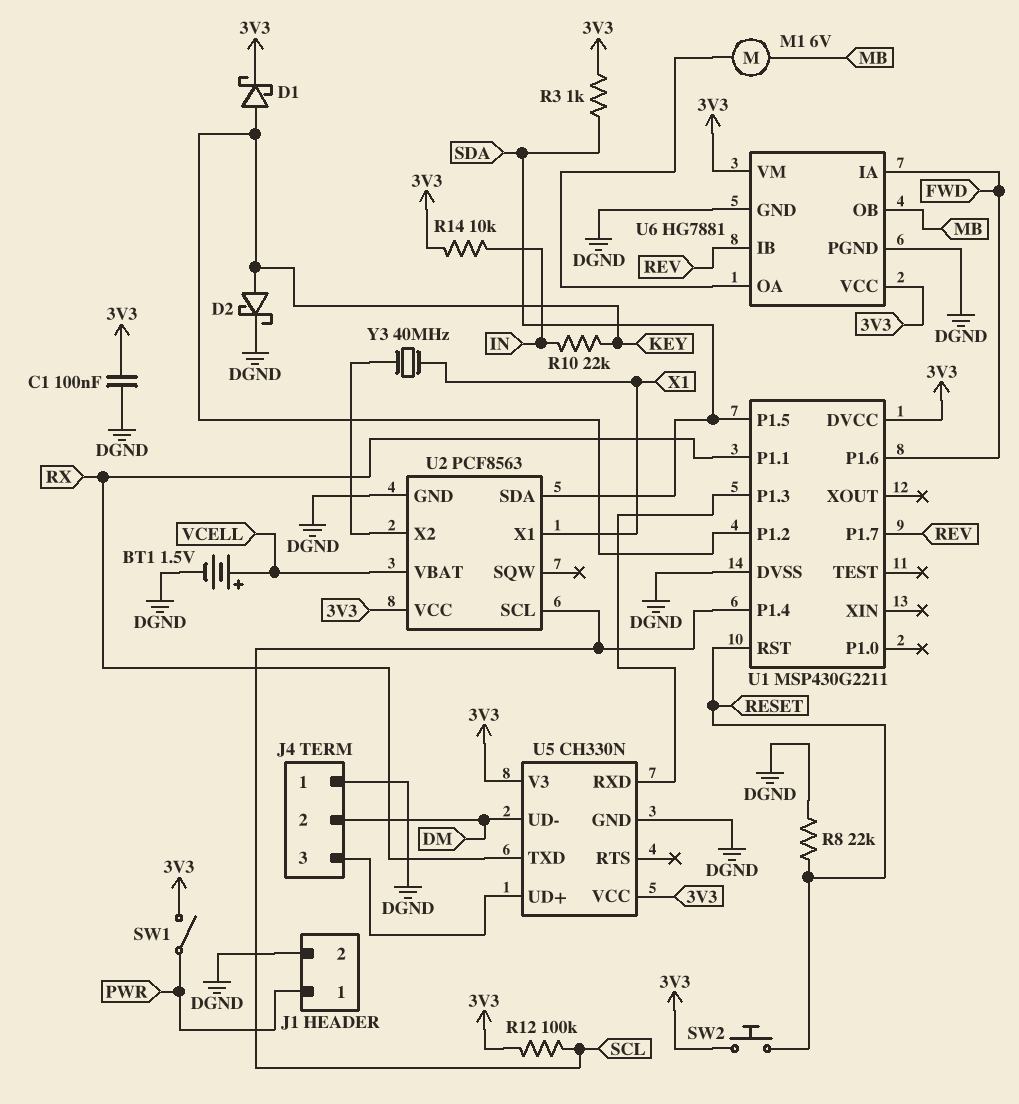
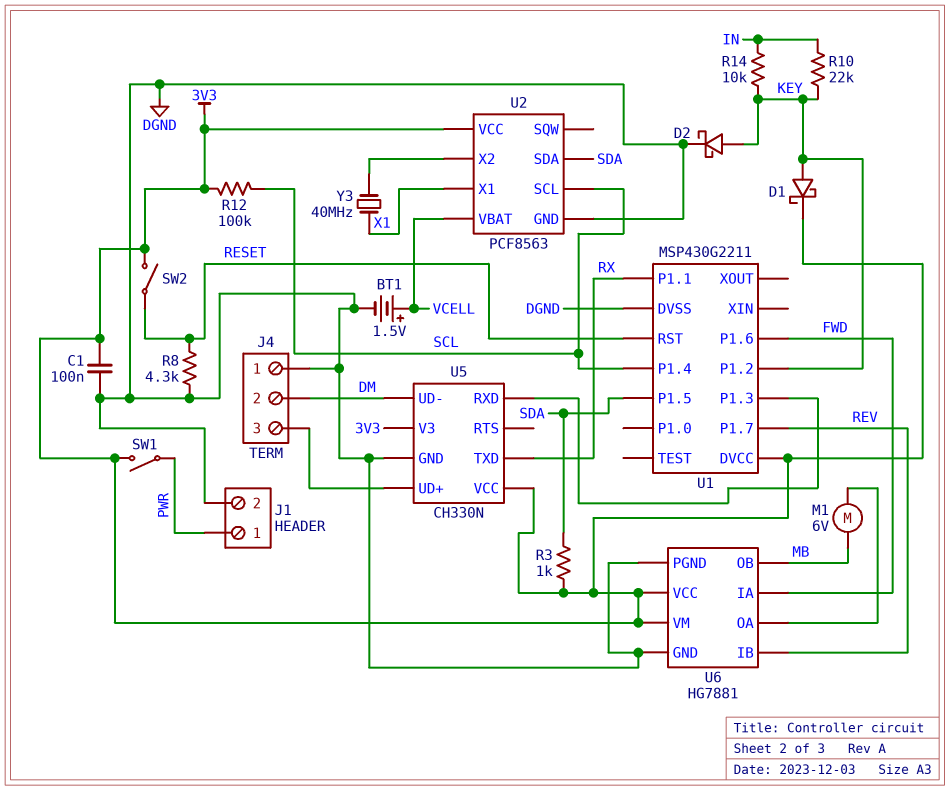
R8: 22k (DGND, RESET) -> 4.3k (DGND, RESET)
R14: 10k (3V3, IN) -> 10k (IN, KEY)
SW2: button (3V3, RESET) -> switch (3V3, RESET)

